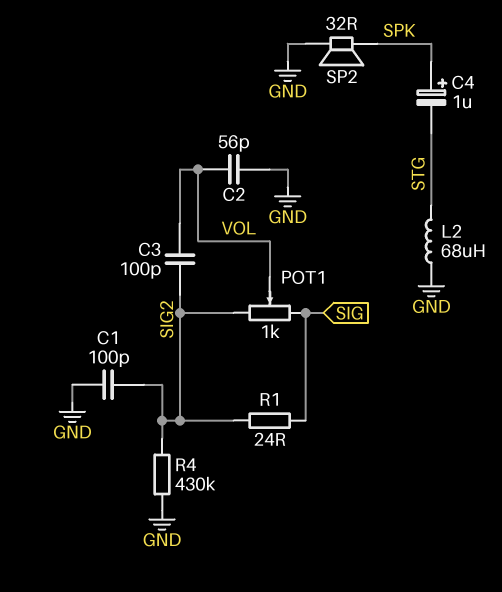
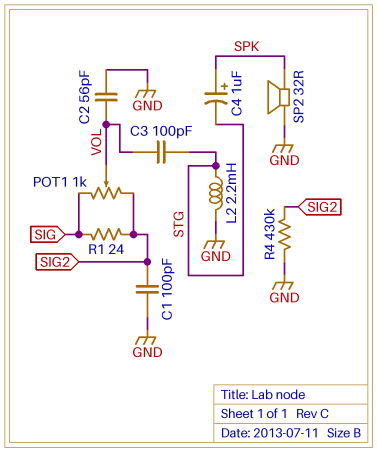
C3: 100pF (SIG2, VOL) -> 100pF (STG, VOL)
L2: 68uH (GND, STG) -> 2.2mH (GND, STG)

